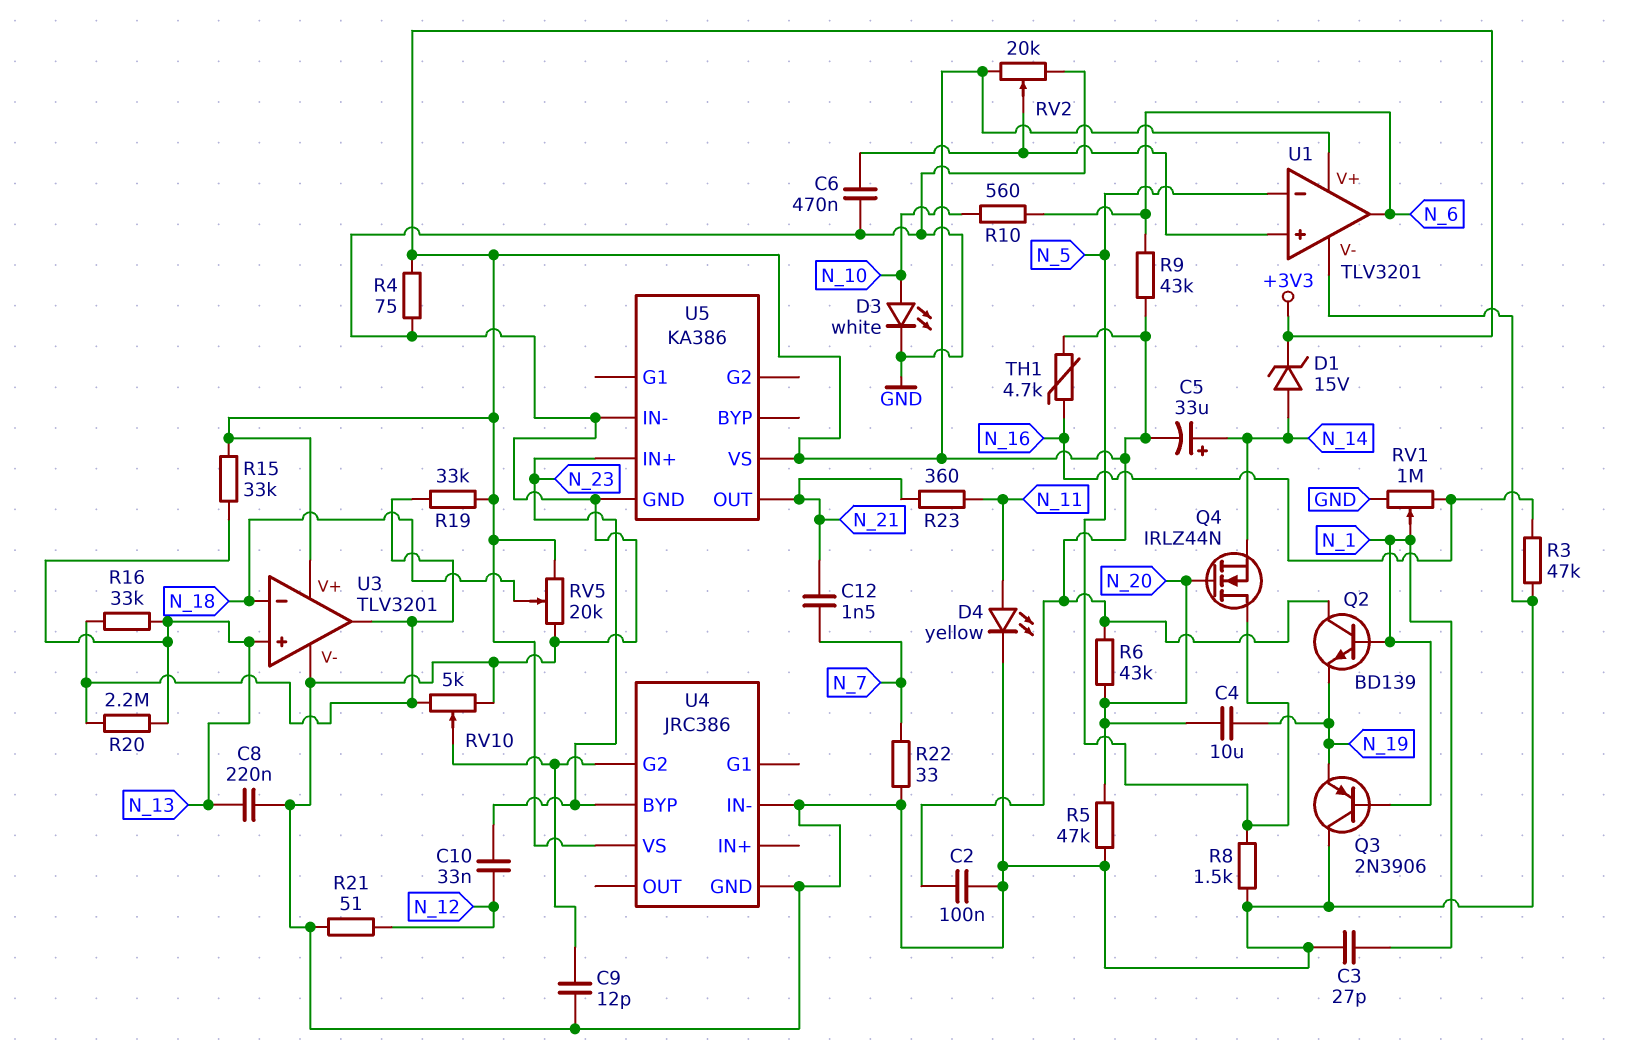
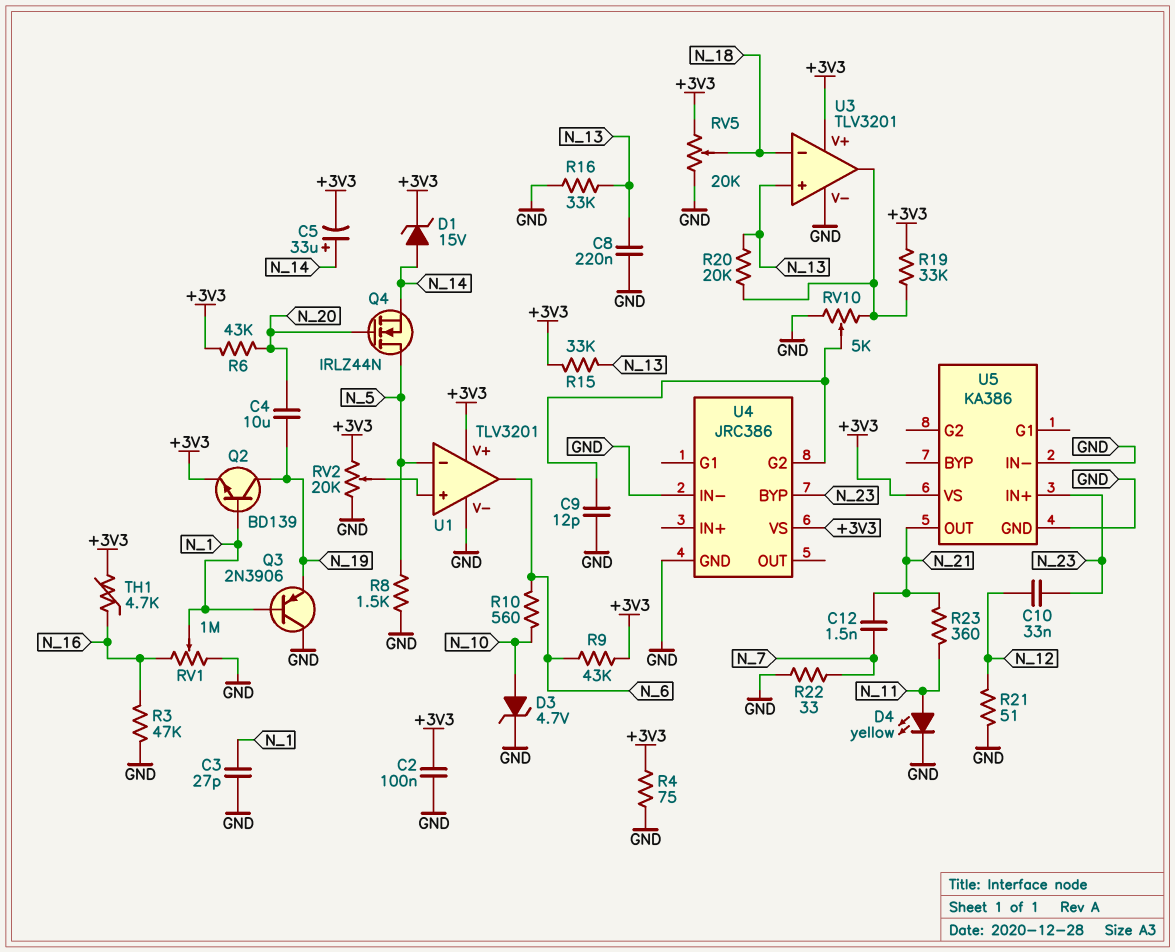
C6: 470nF (GND, U1/in+) -> none
D3: LED white (A N_10, K GND) -> zener 4.7V (A N_10, K GND)
Q2: NPN BD139 (B N_1, C +3V3, E N_19) -> NPN BD139 (B N_1, C N_19, E +3V3)
R5: 47k (GND, N_20) -> none
R16: 33k (N_13, U3/out) -> 33k (GND, N_13)
R20: 2.2M (N_13, U3/out) -> 20k (N_13, U3/out)

